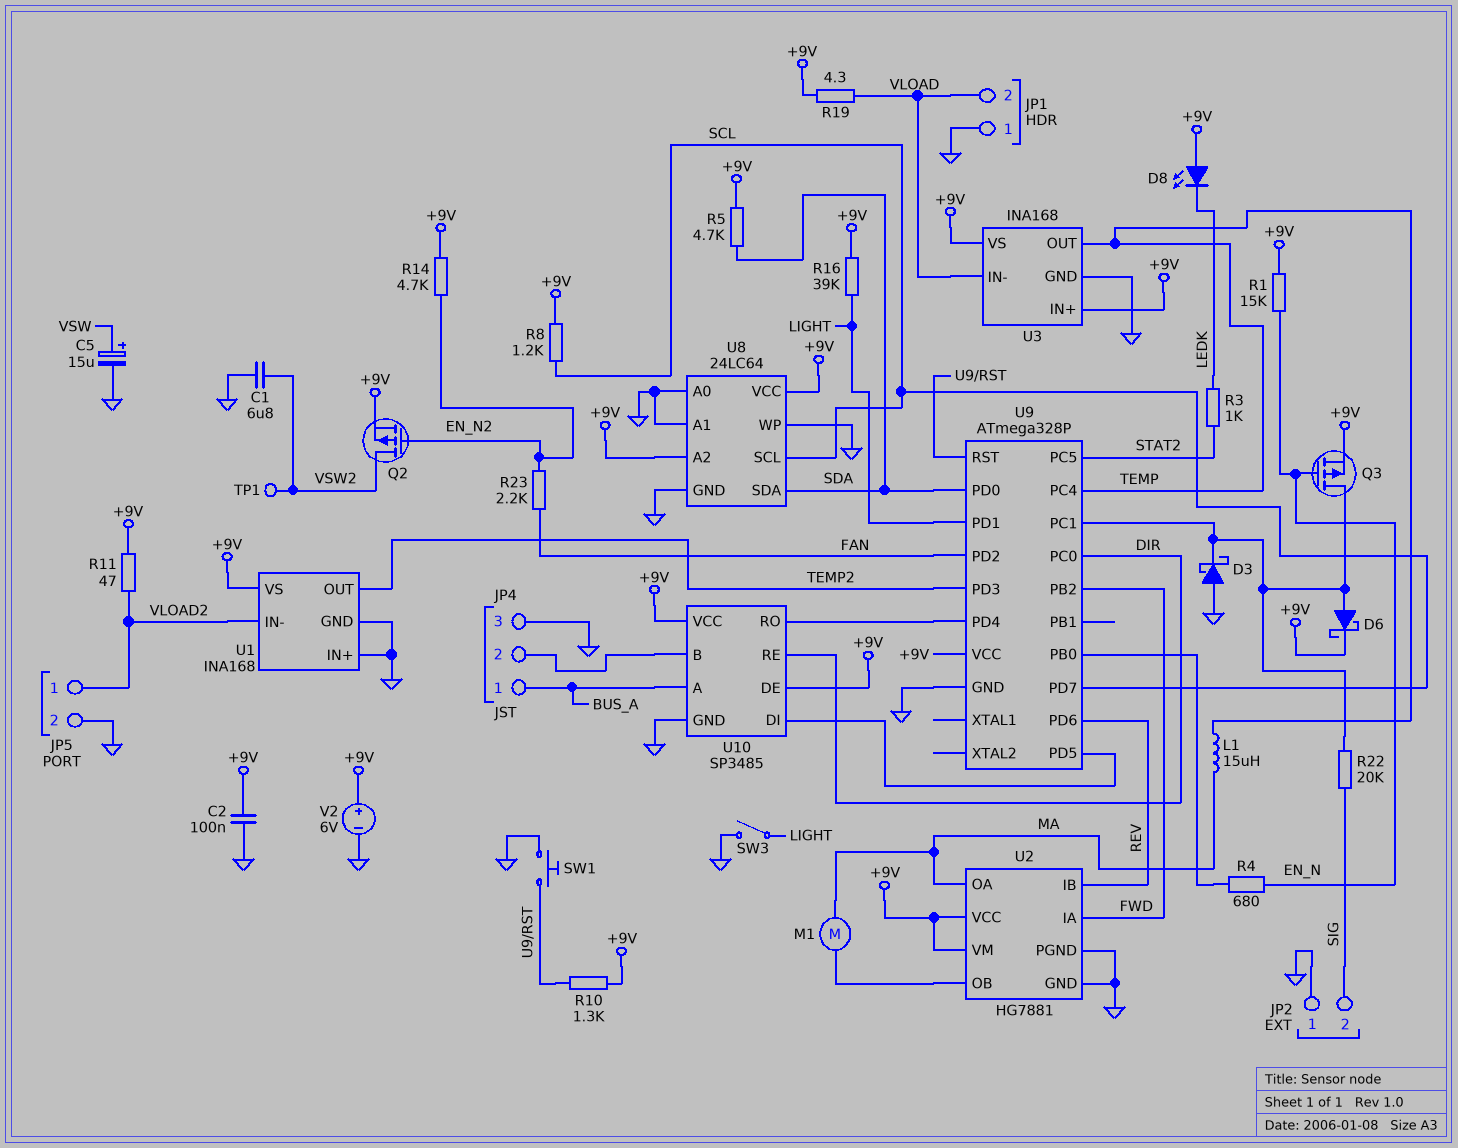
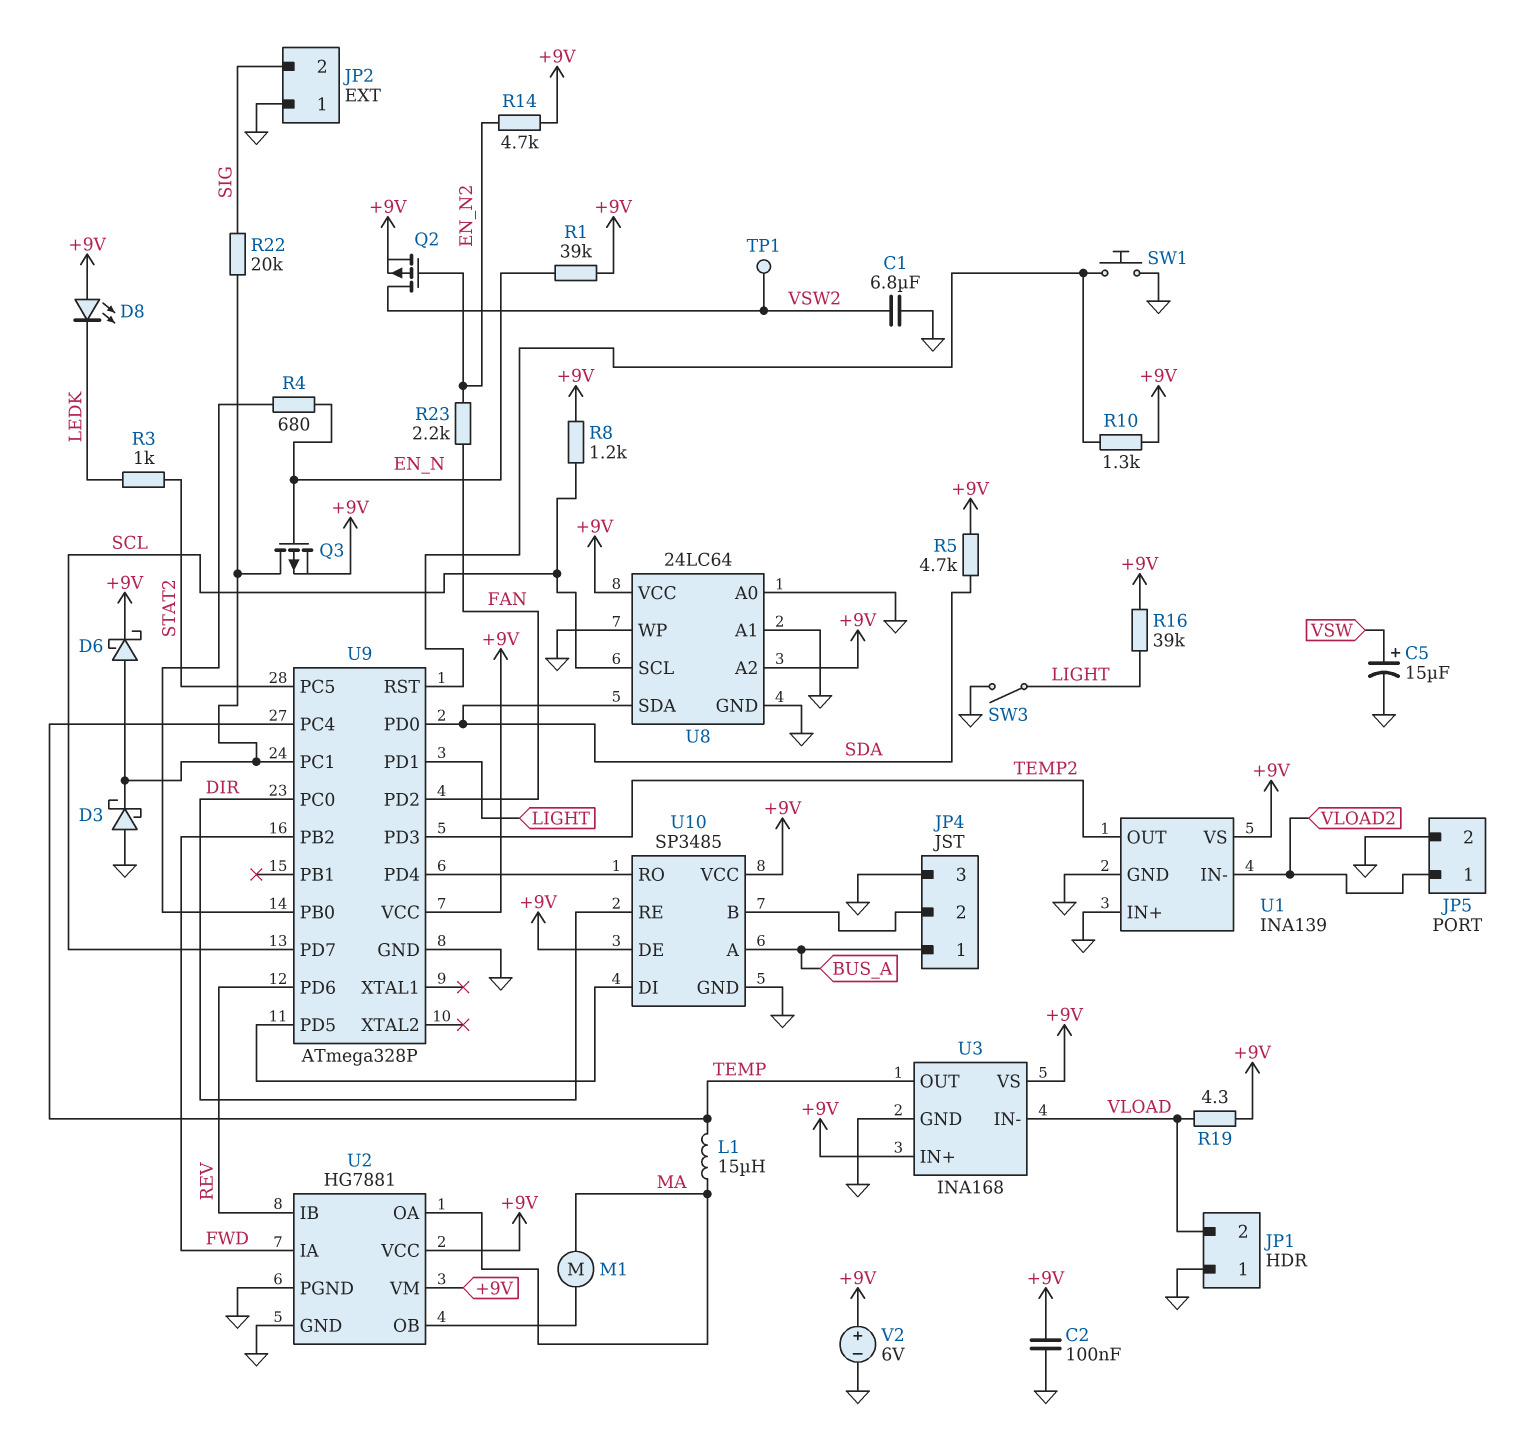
R1: 15k (+9V, EN_N) -> 39k (+9V, EN_N)
R11: 47 (+9V, VLOAD2) -> none
U1: INA168 -> INA139

